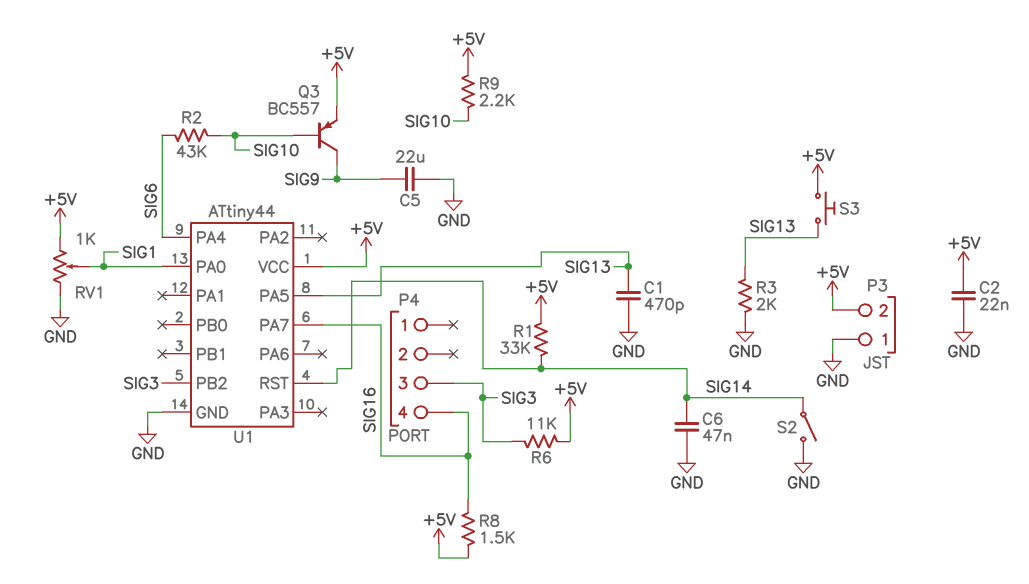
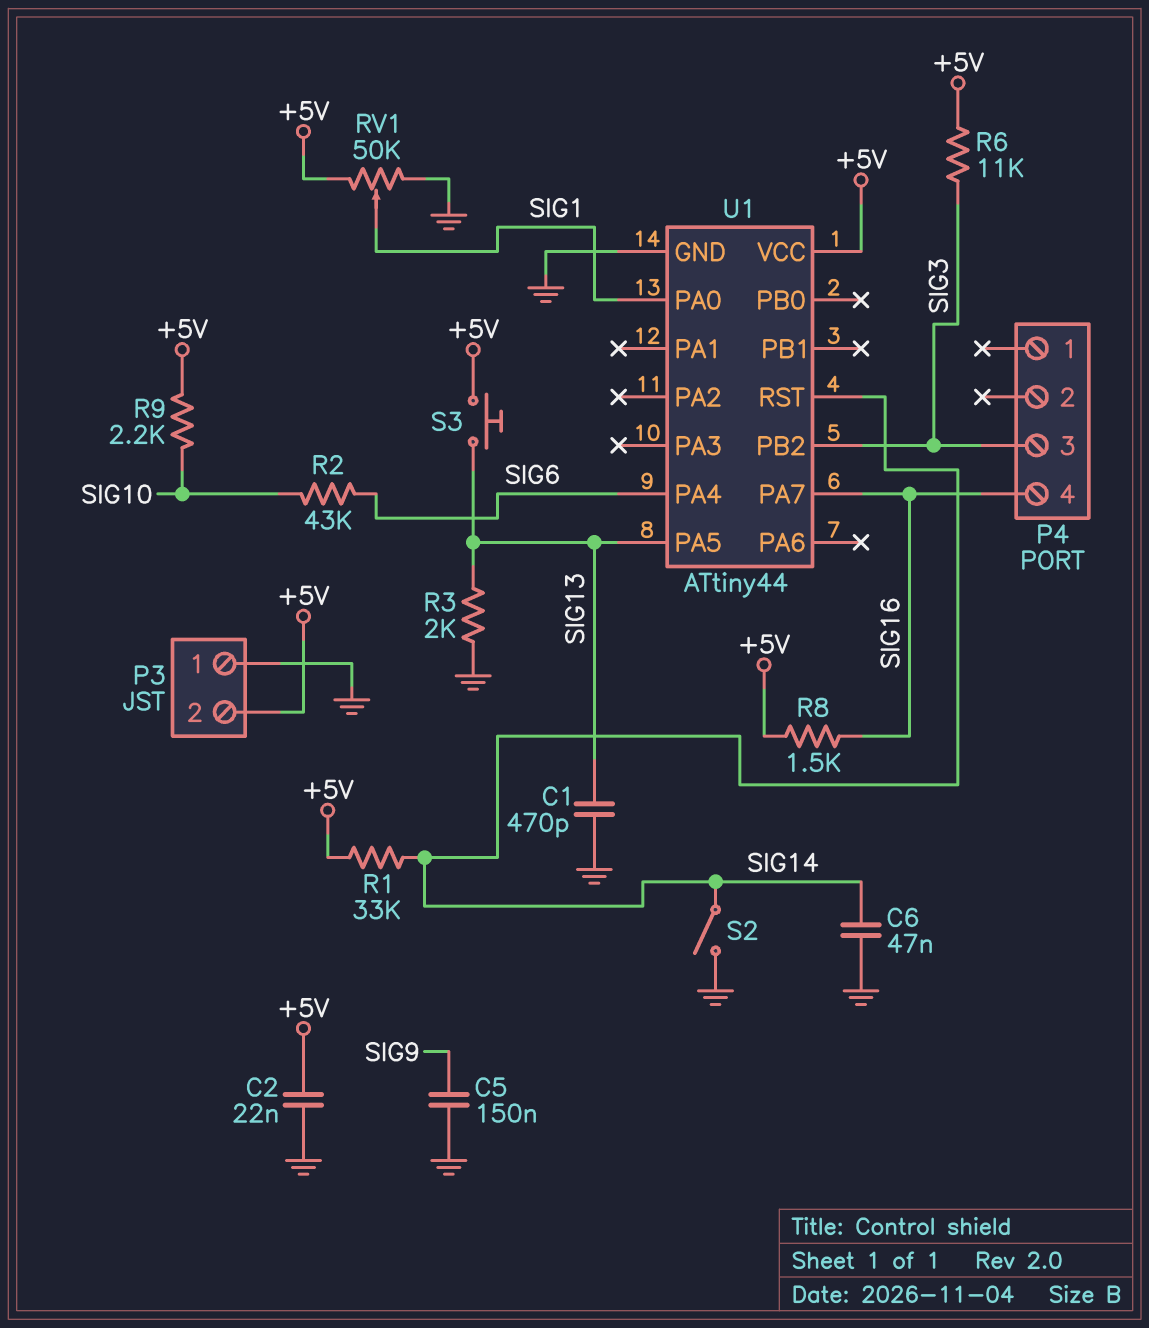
C5: 22uF (GND, SIG9) -> 150nF (GND, SIG9)
Q3: PNP BC557 (B SIG10, C SIG9, E +5V) -> none
RV1: 1k (+5V, GND, wiper SIG1) -> 50k (+5V, GND, wiper SIG1)

